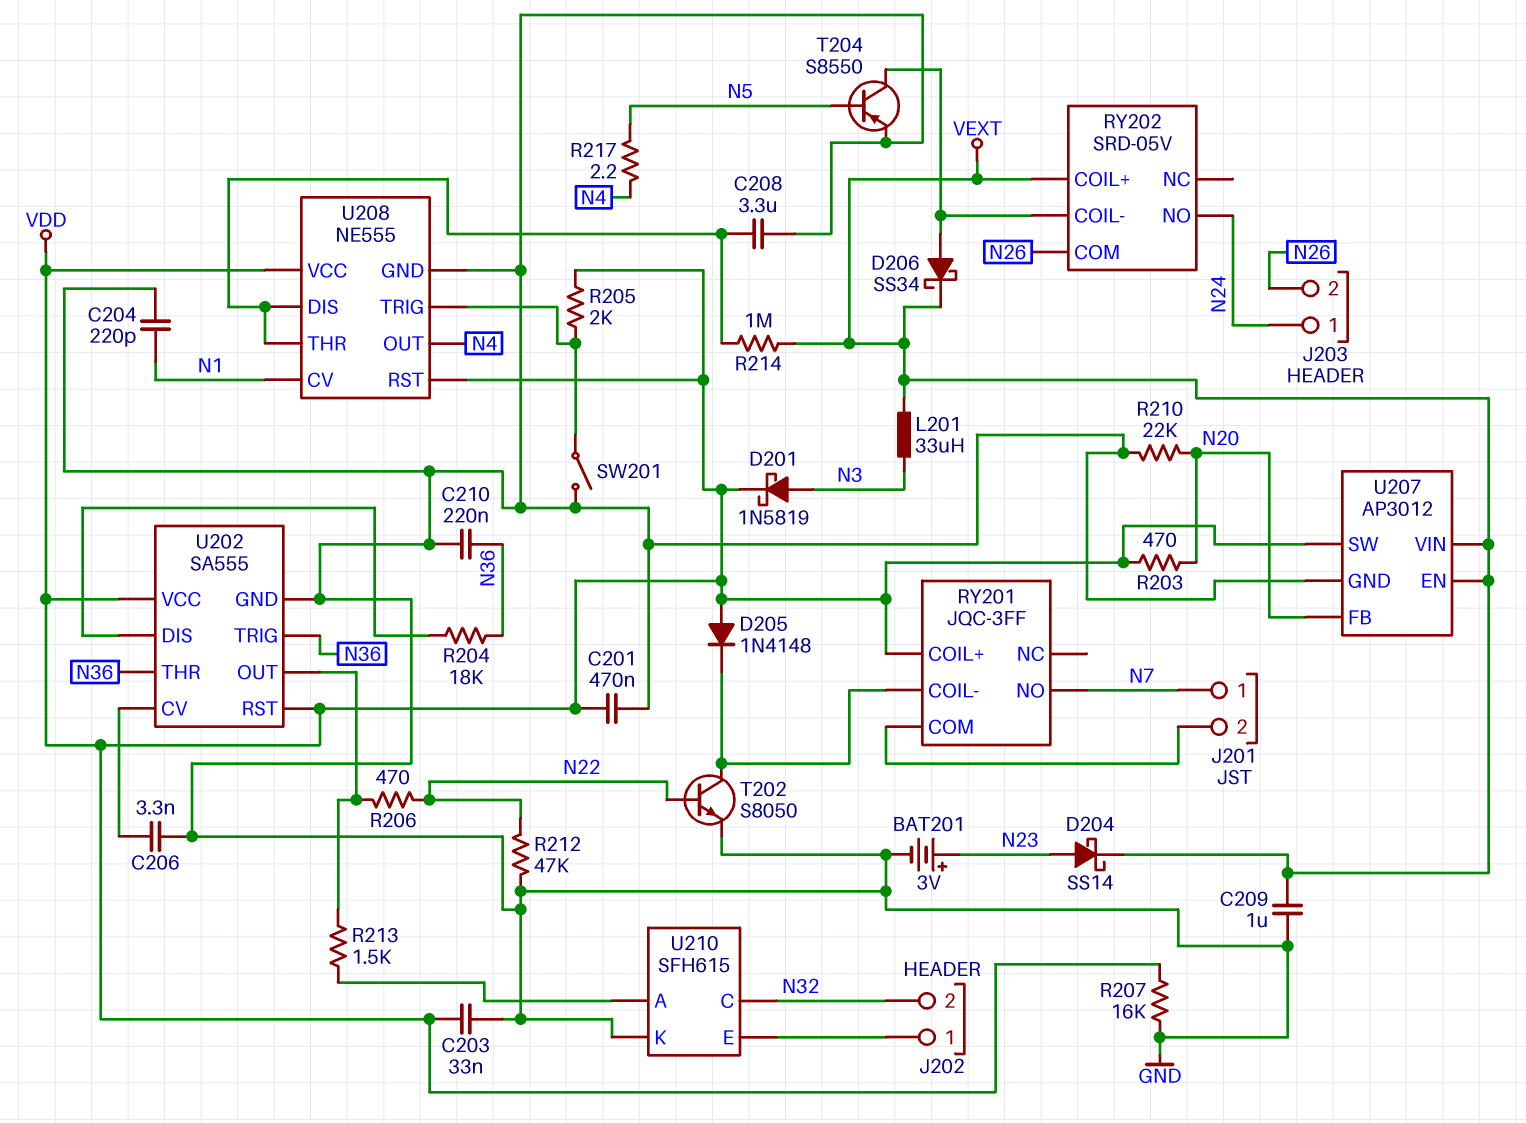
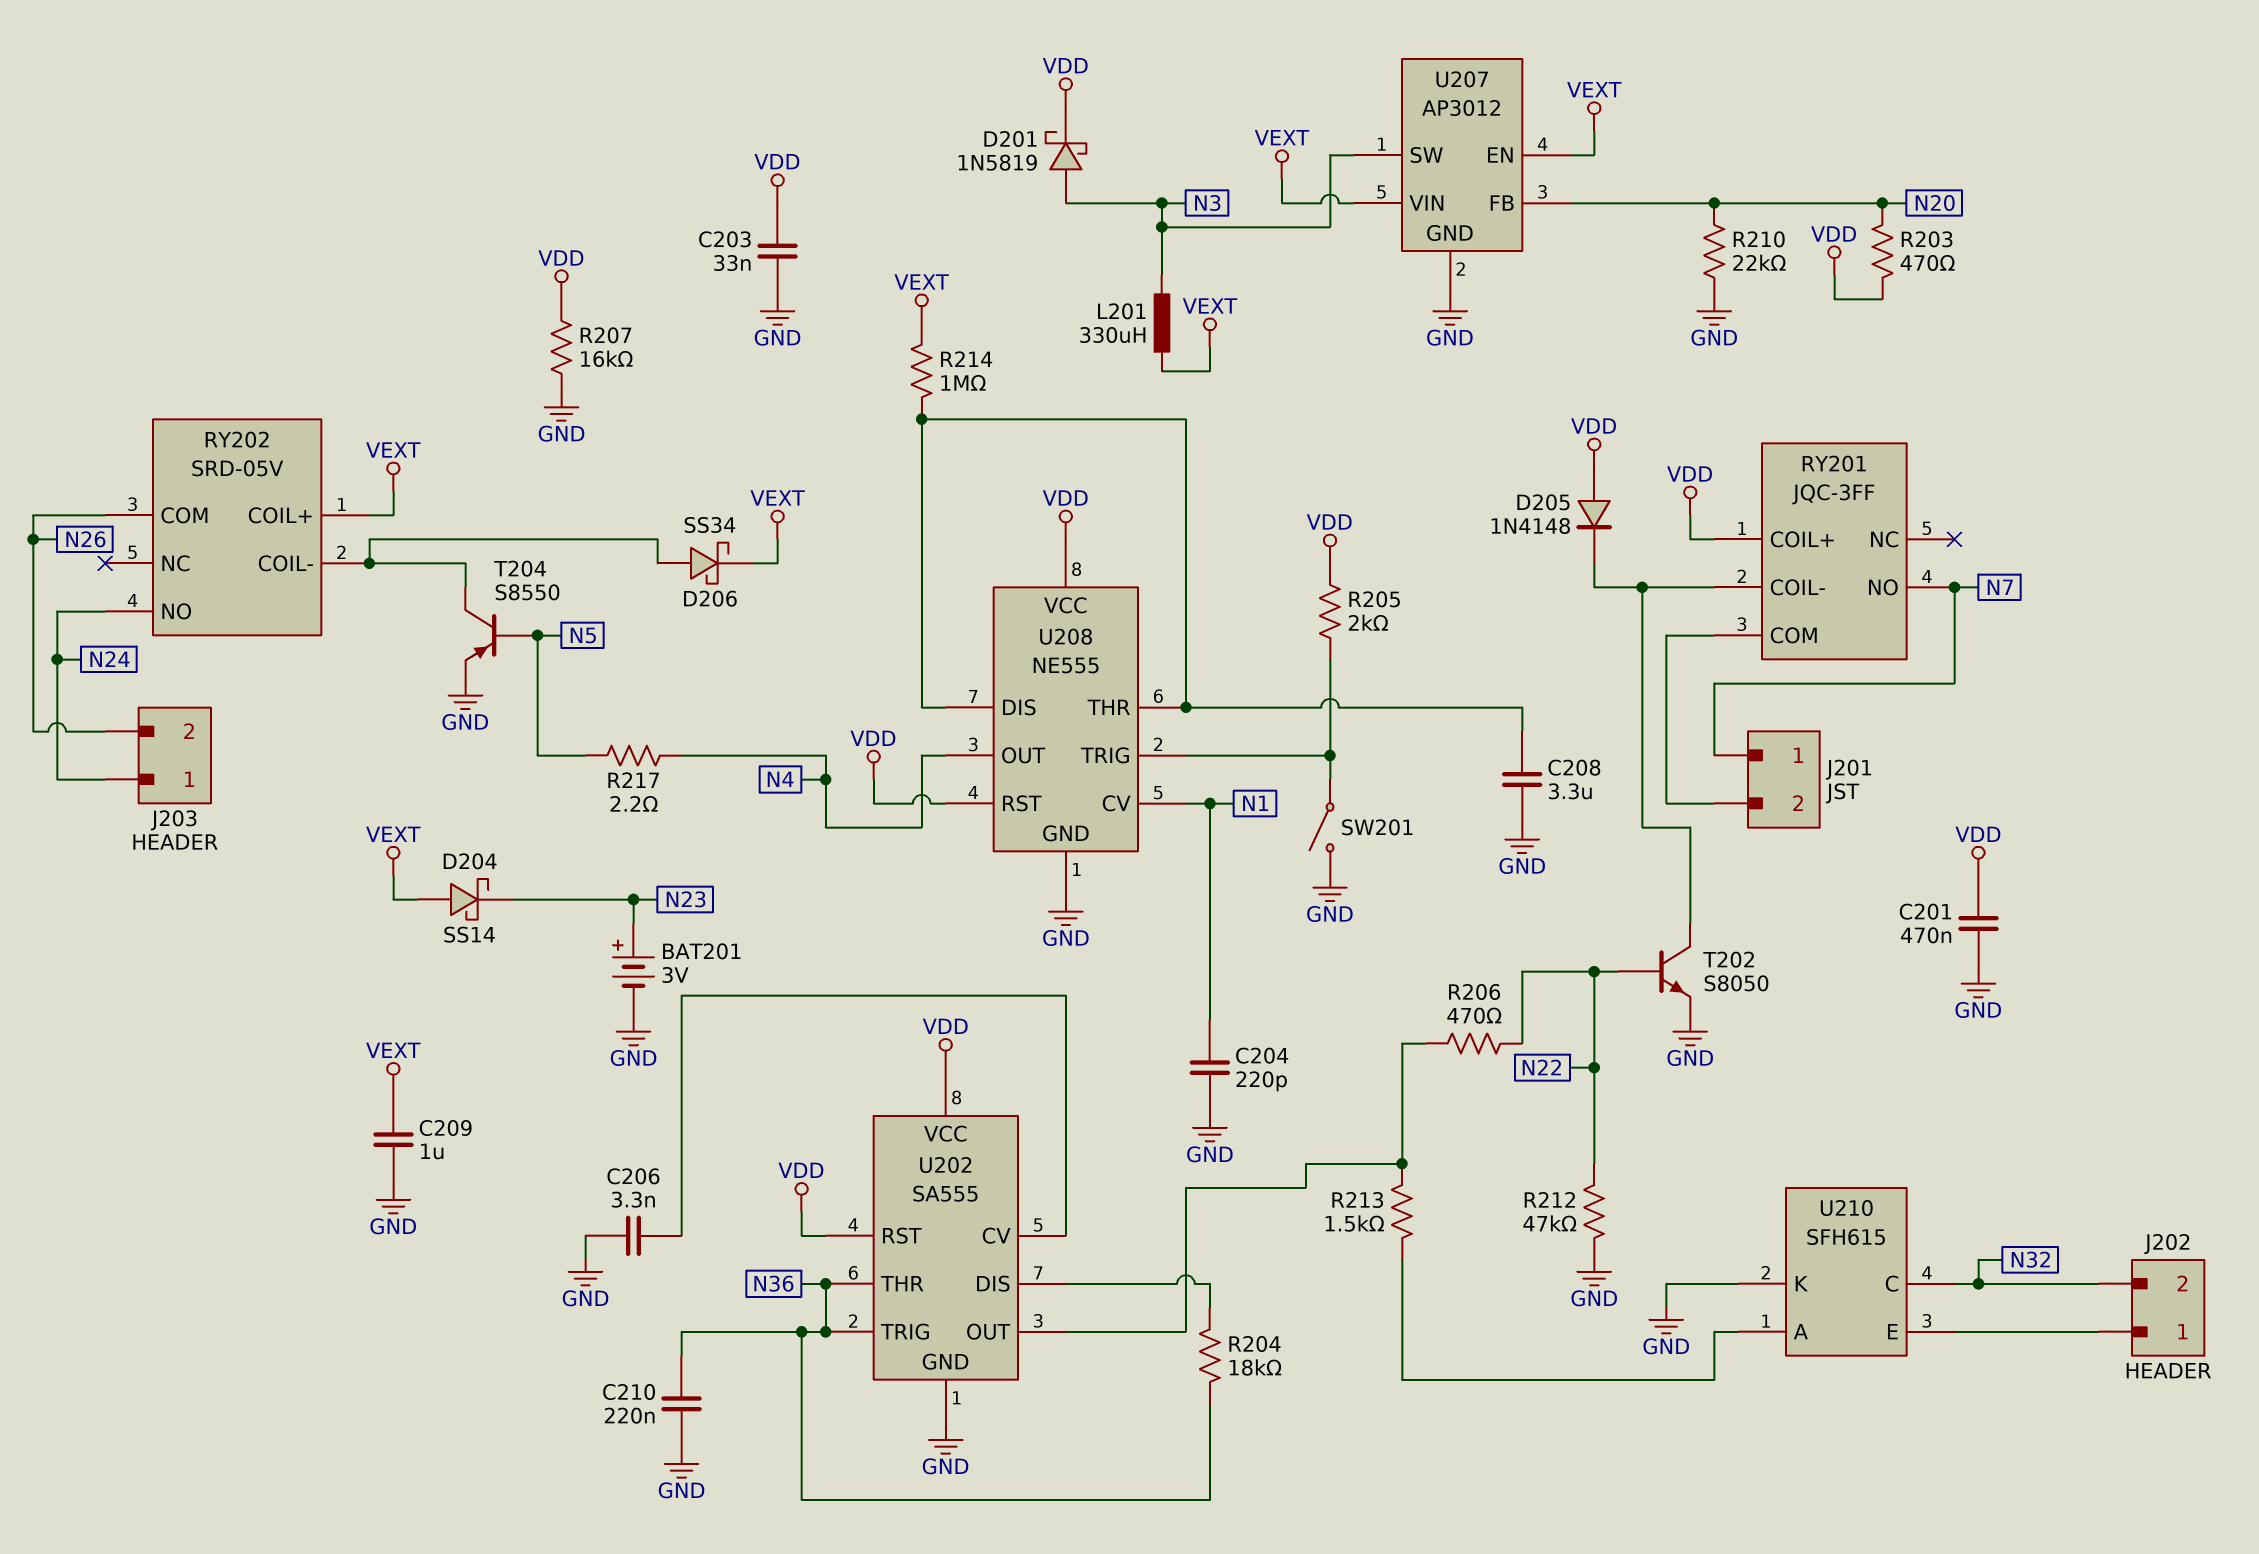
D204: schottky SS14 (A N23, K VEXT) -> schottky SS14 (A VEXT, K N23)
L201: 33uH (N3, VEXT) -> 330uH (N3, VEXT)
U207 pin SW: VDD -> N3

